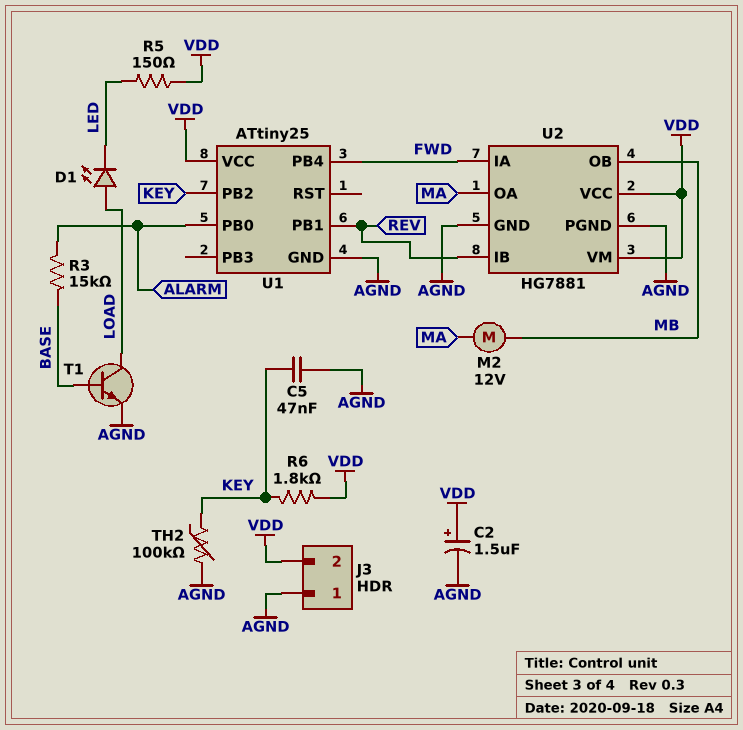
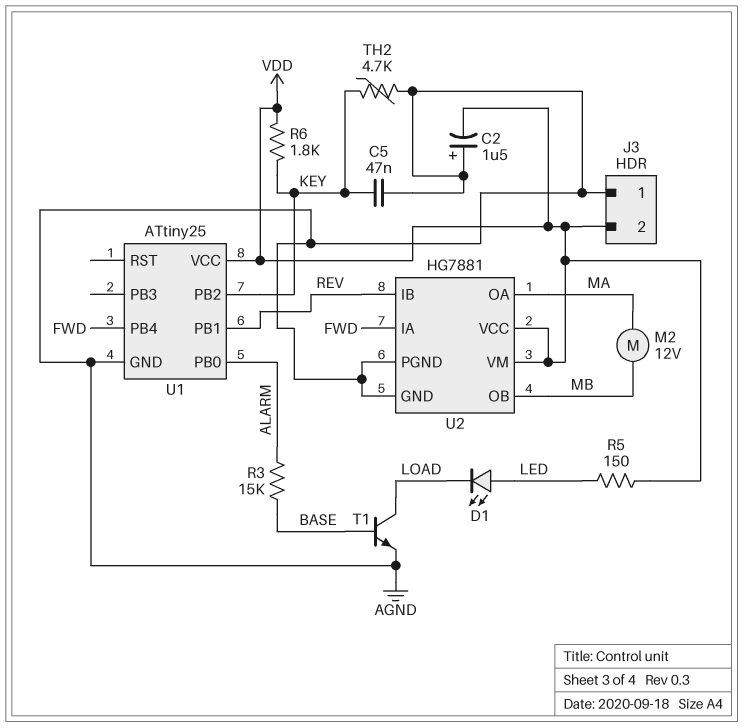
C2: 1.5uF (plus VDD, minus AGND) -> 1.5uF (plus AGND, minus VDD)
D1: LED (A LOAD, K LED) -> LED (A LED, K LOAD)
TH2: 100k (AGND, KEY) -> 4.7k (AGND, KEY)

